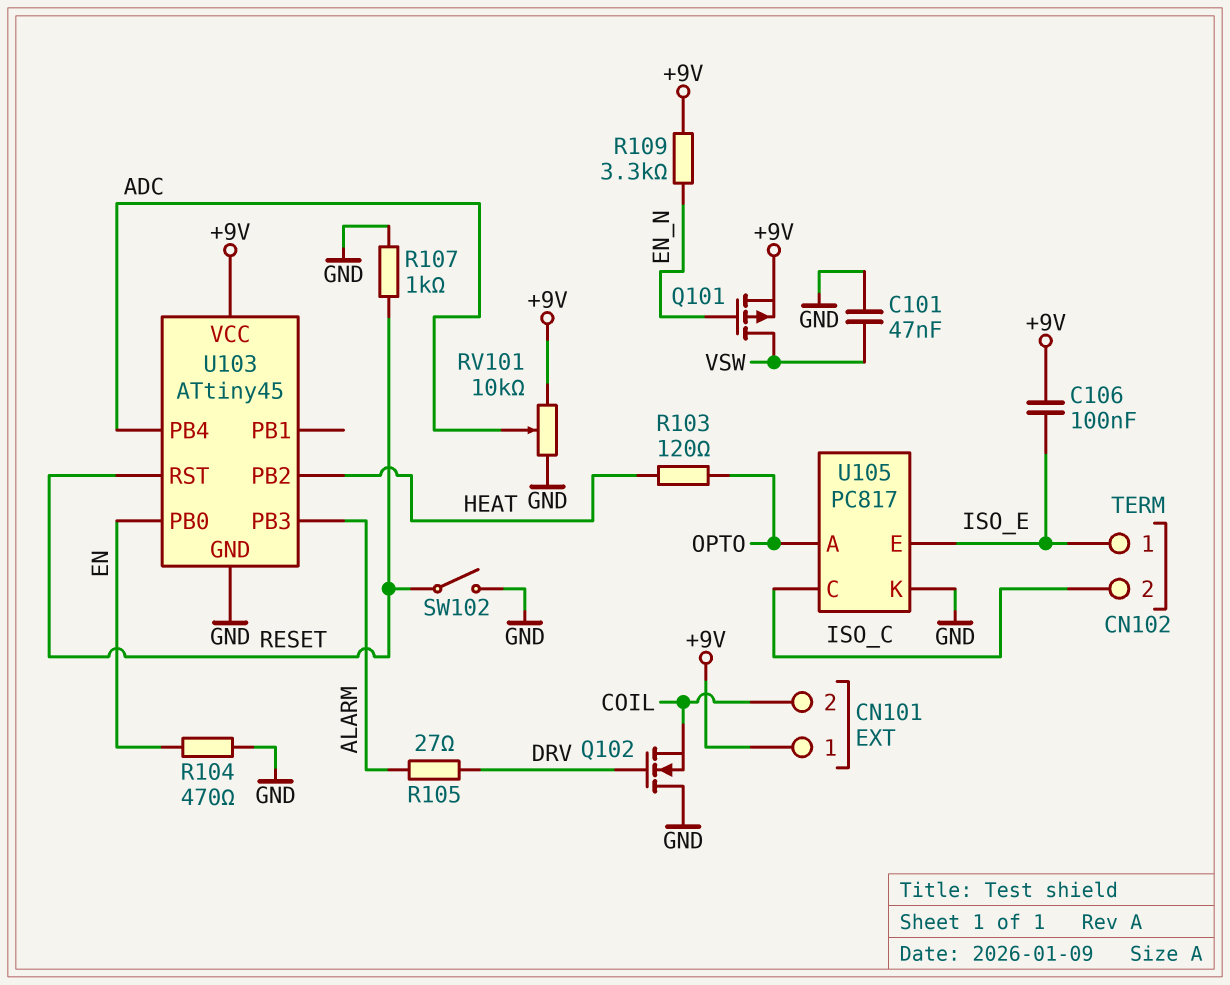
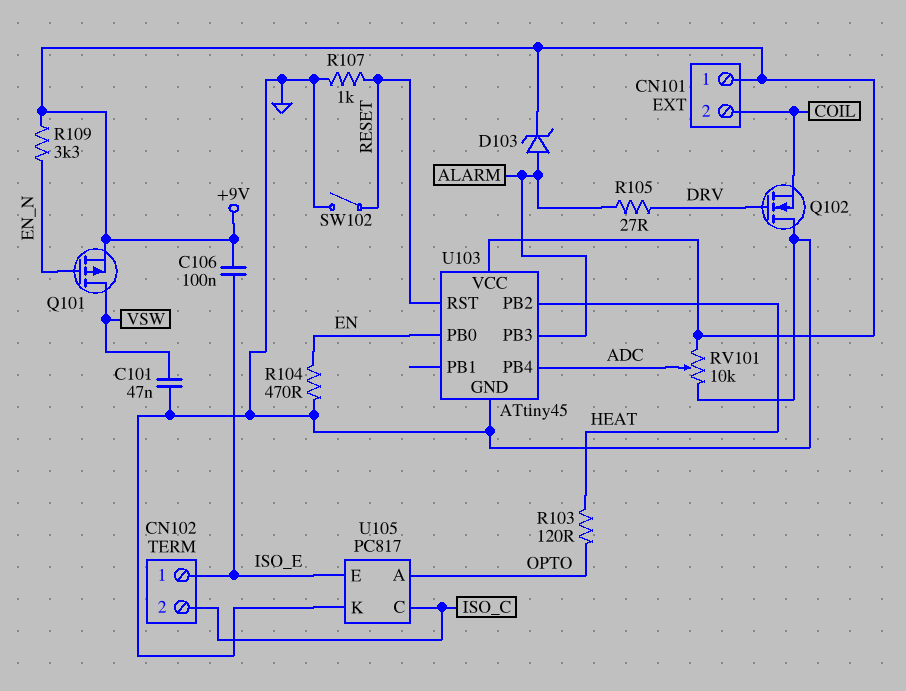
D103: none -> zener (A ALARM, K +9V)

